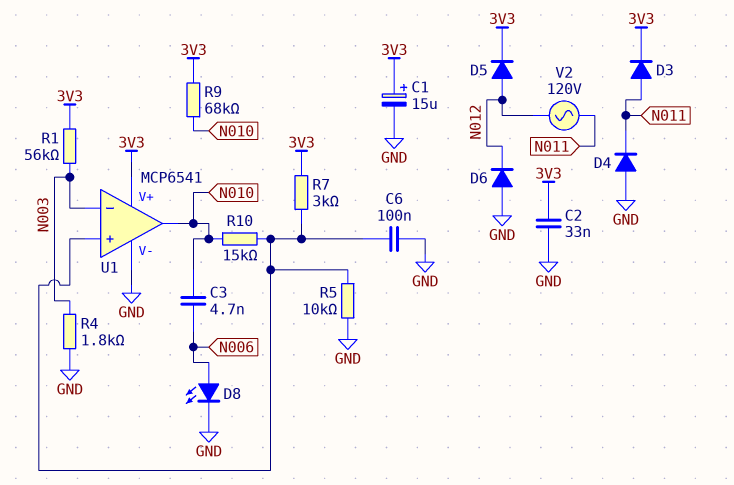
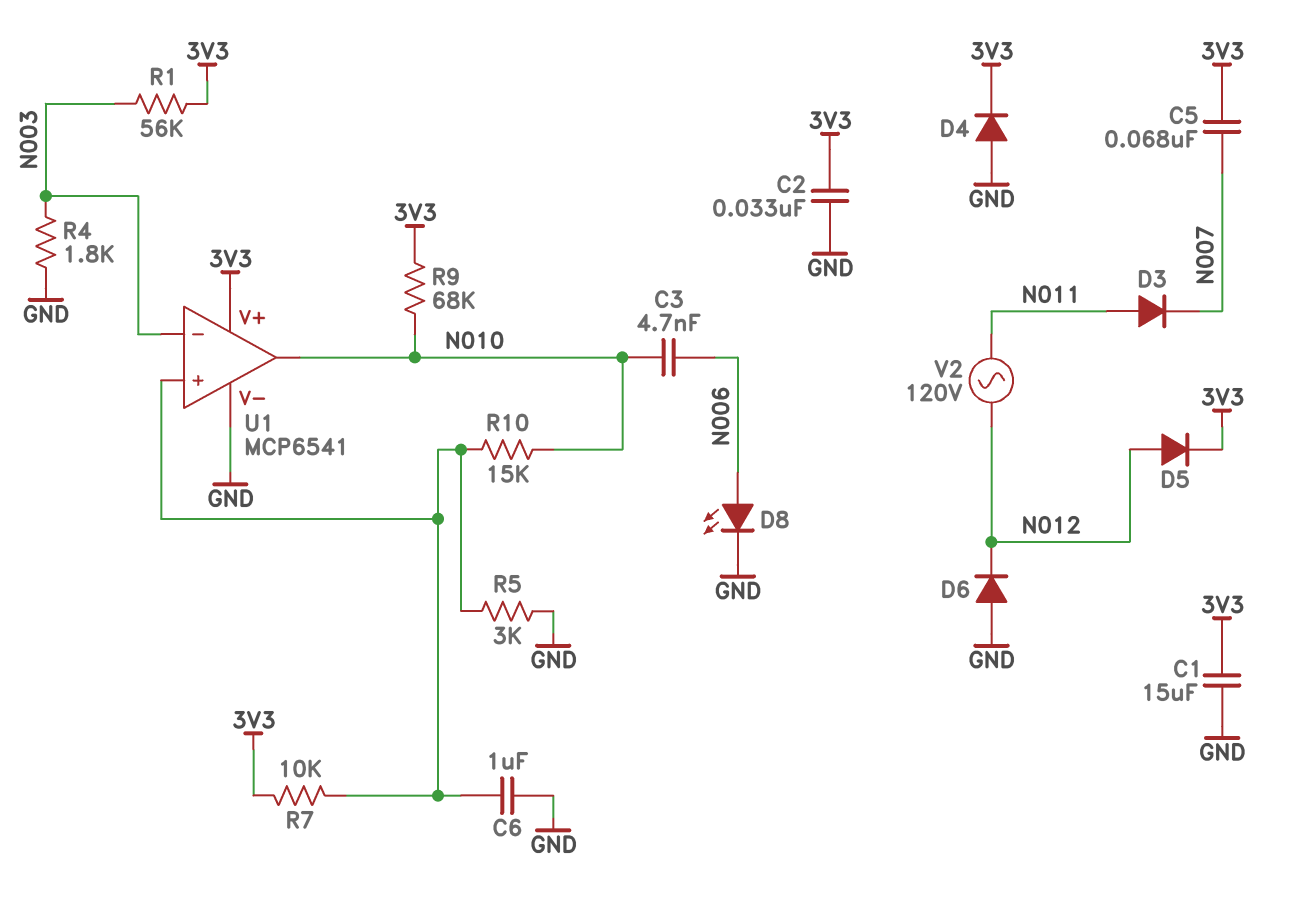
C1: 15uF (plus 3V3, minus GND) -> 15uF (3V3, GND)
C5: none -> 68nF (3V3, N007)
C6: 100nF (GND, U1/in+) -> 1uF (GND, U1/in+)
D3: diode (A N011, K 3V3) -> diode (A N011, K N007)
D4: diode (A GND, K N011) -> diode (A GND, K 3V3)
R5: 10k (GND, U1/in+) -> 3k (GND, U1/in+)
R7: 3k (3V3, U1/in+) -> 10k (3V3, U1/in+)

